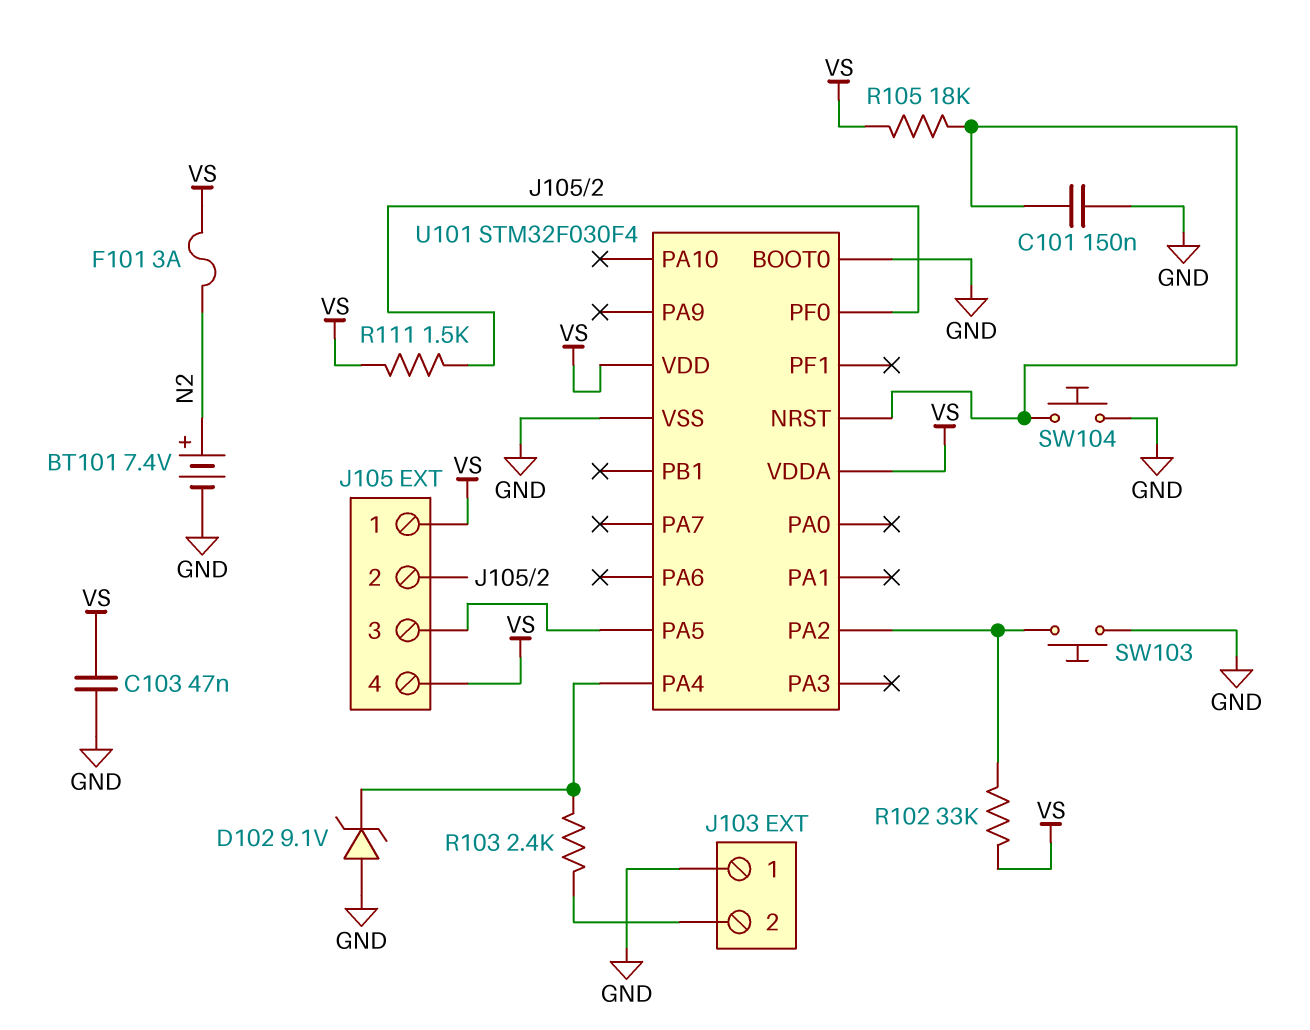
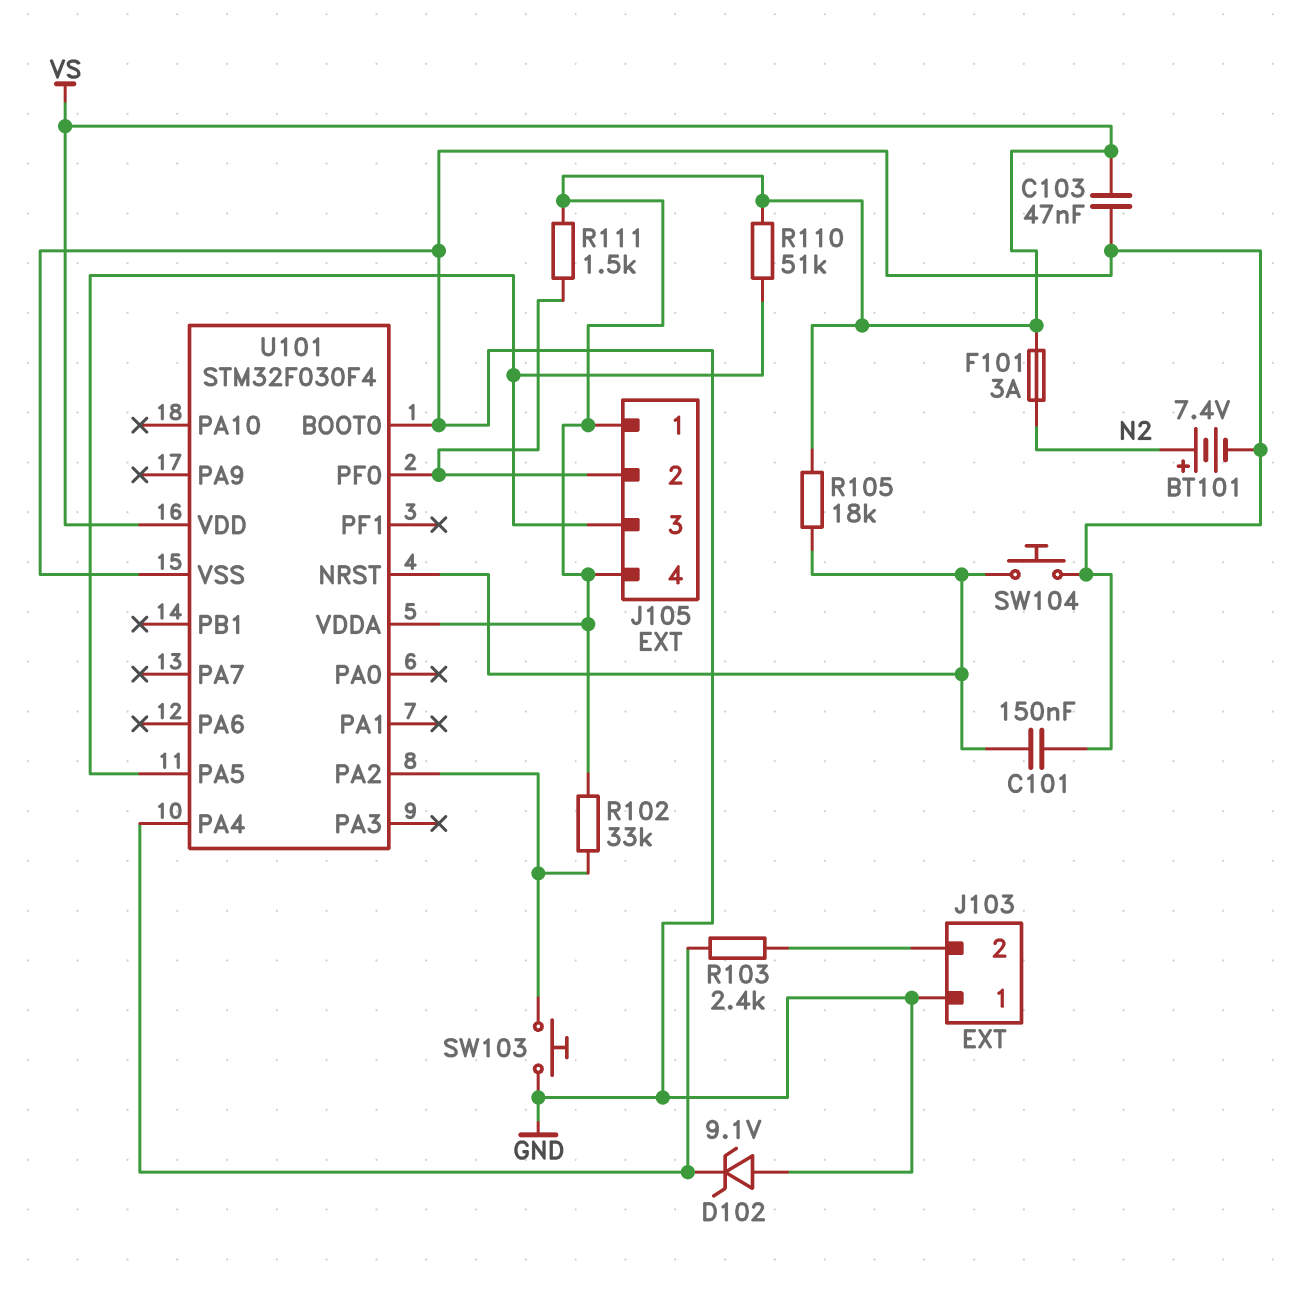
R110: none -> 51k (J105/3, VS)

